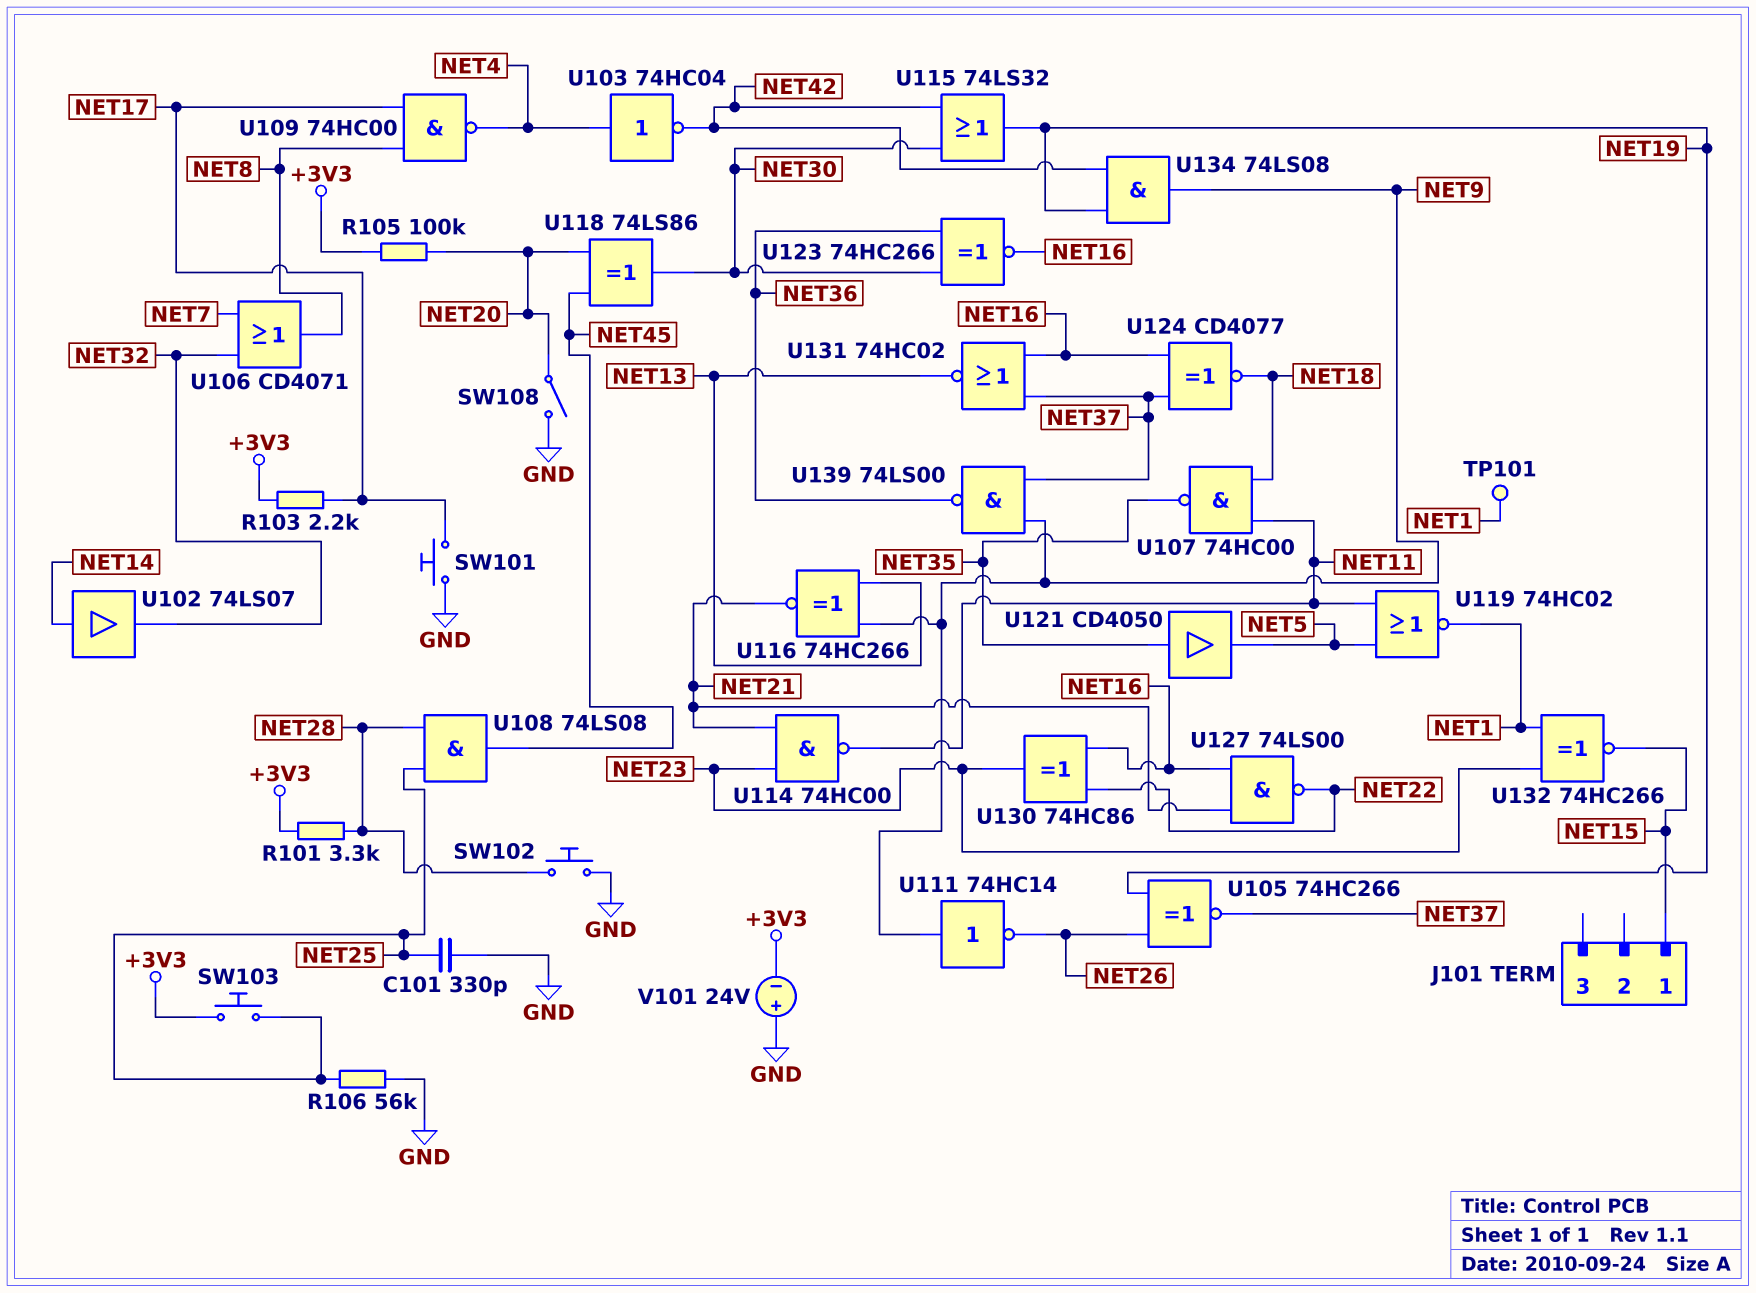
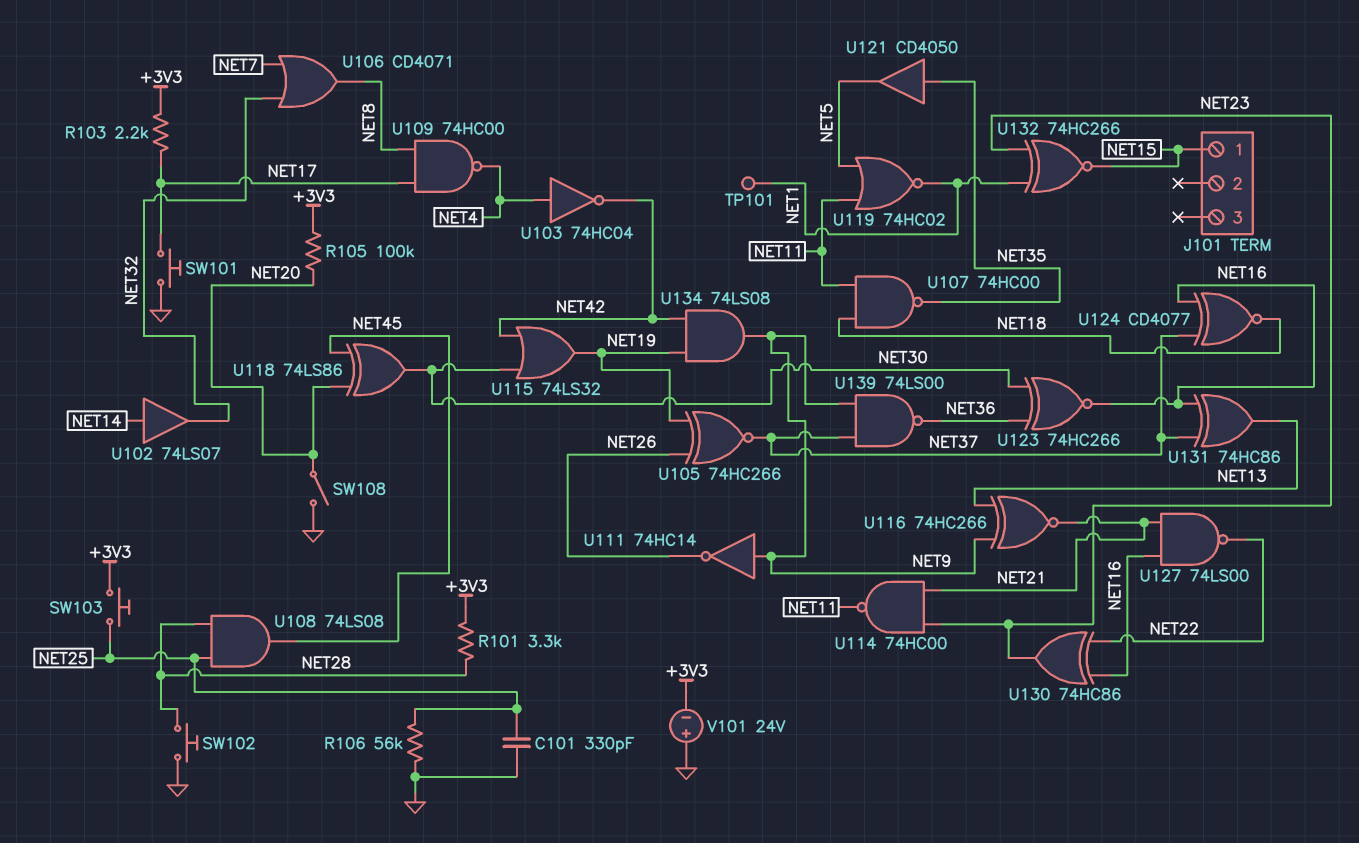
U131: NOR 74HC02 (in NET16, in NET37, out NET13) -> XOR 74HC86 (in NET16, in NET37, out NET13)

